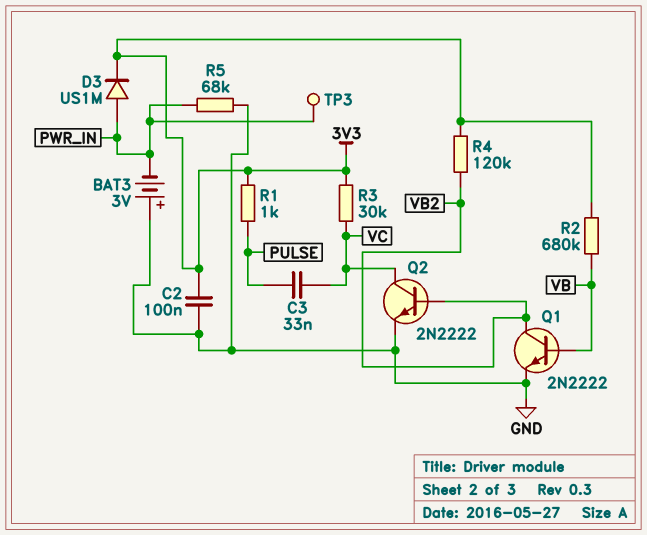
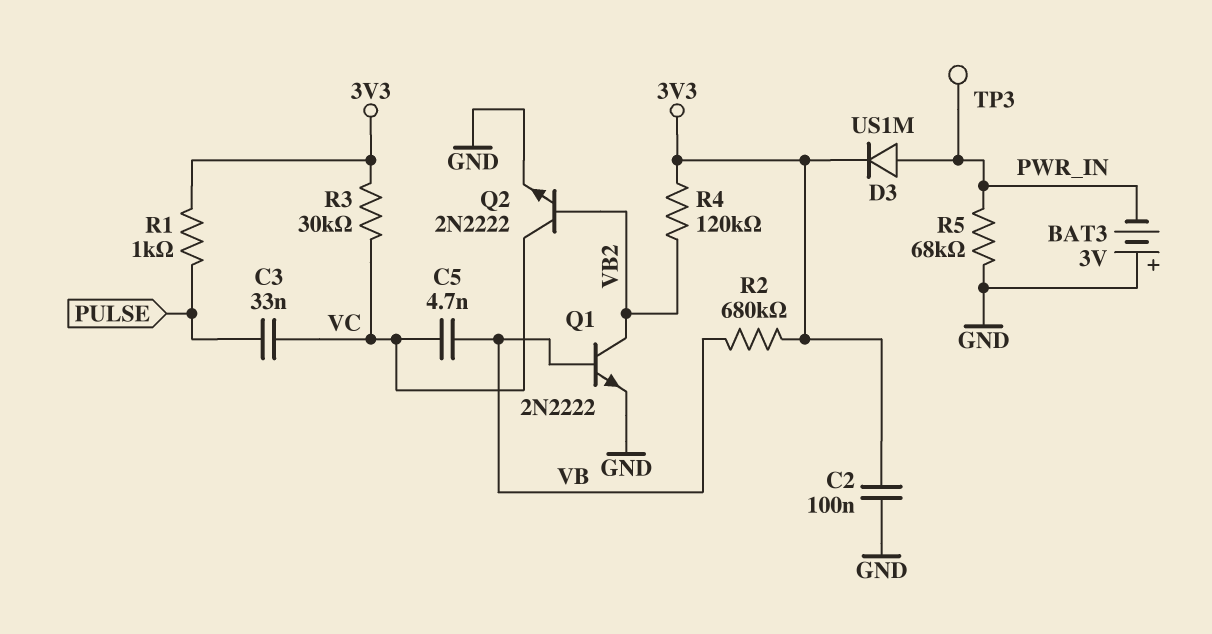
C5: none -> 4.7nF (VB, VC)

